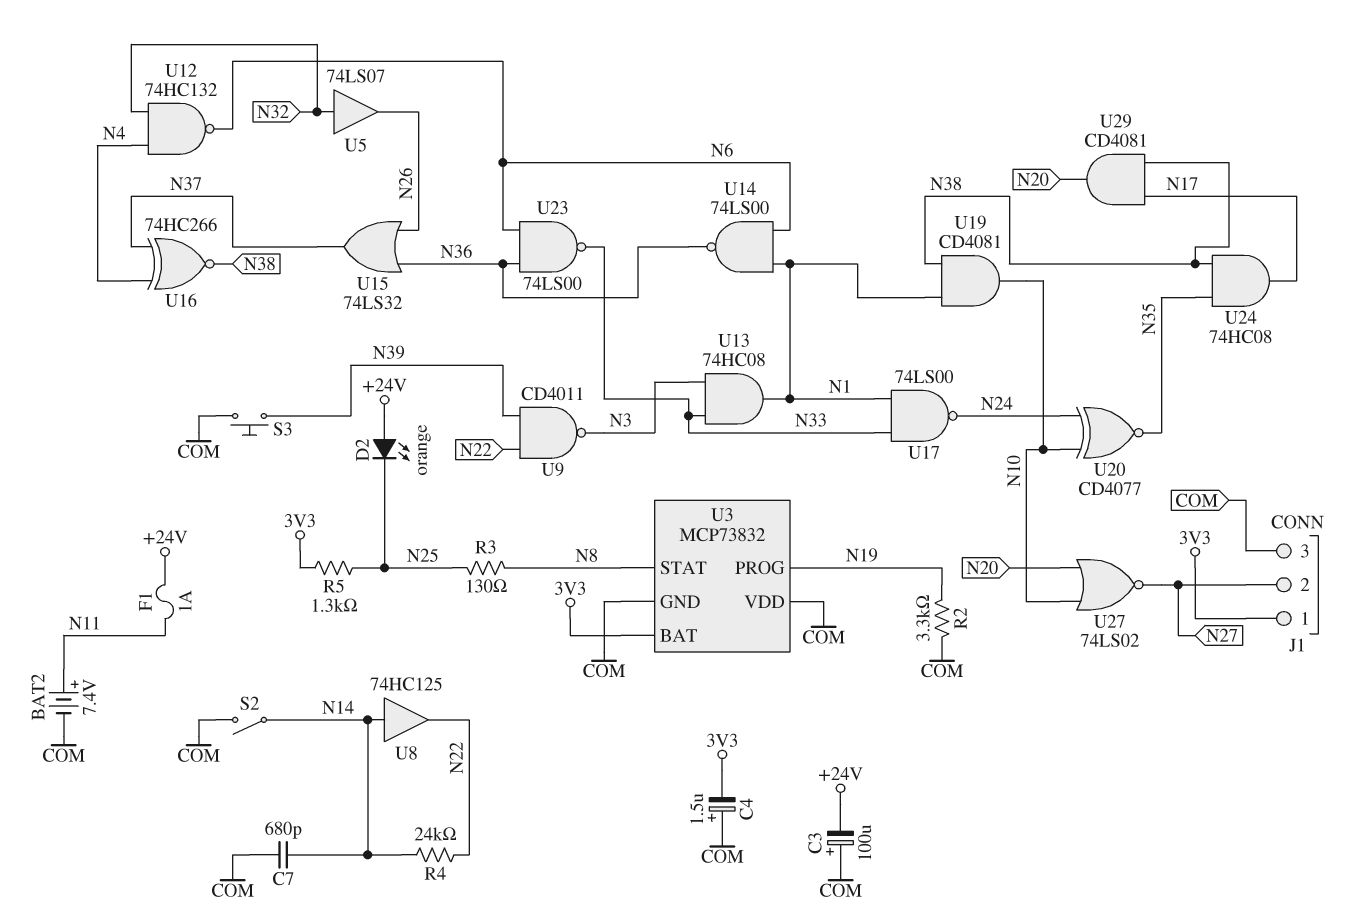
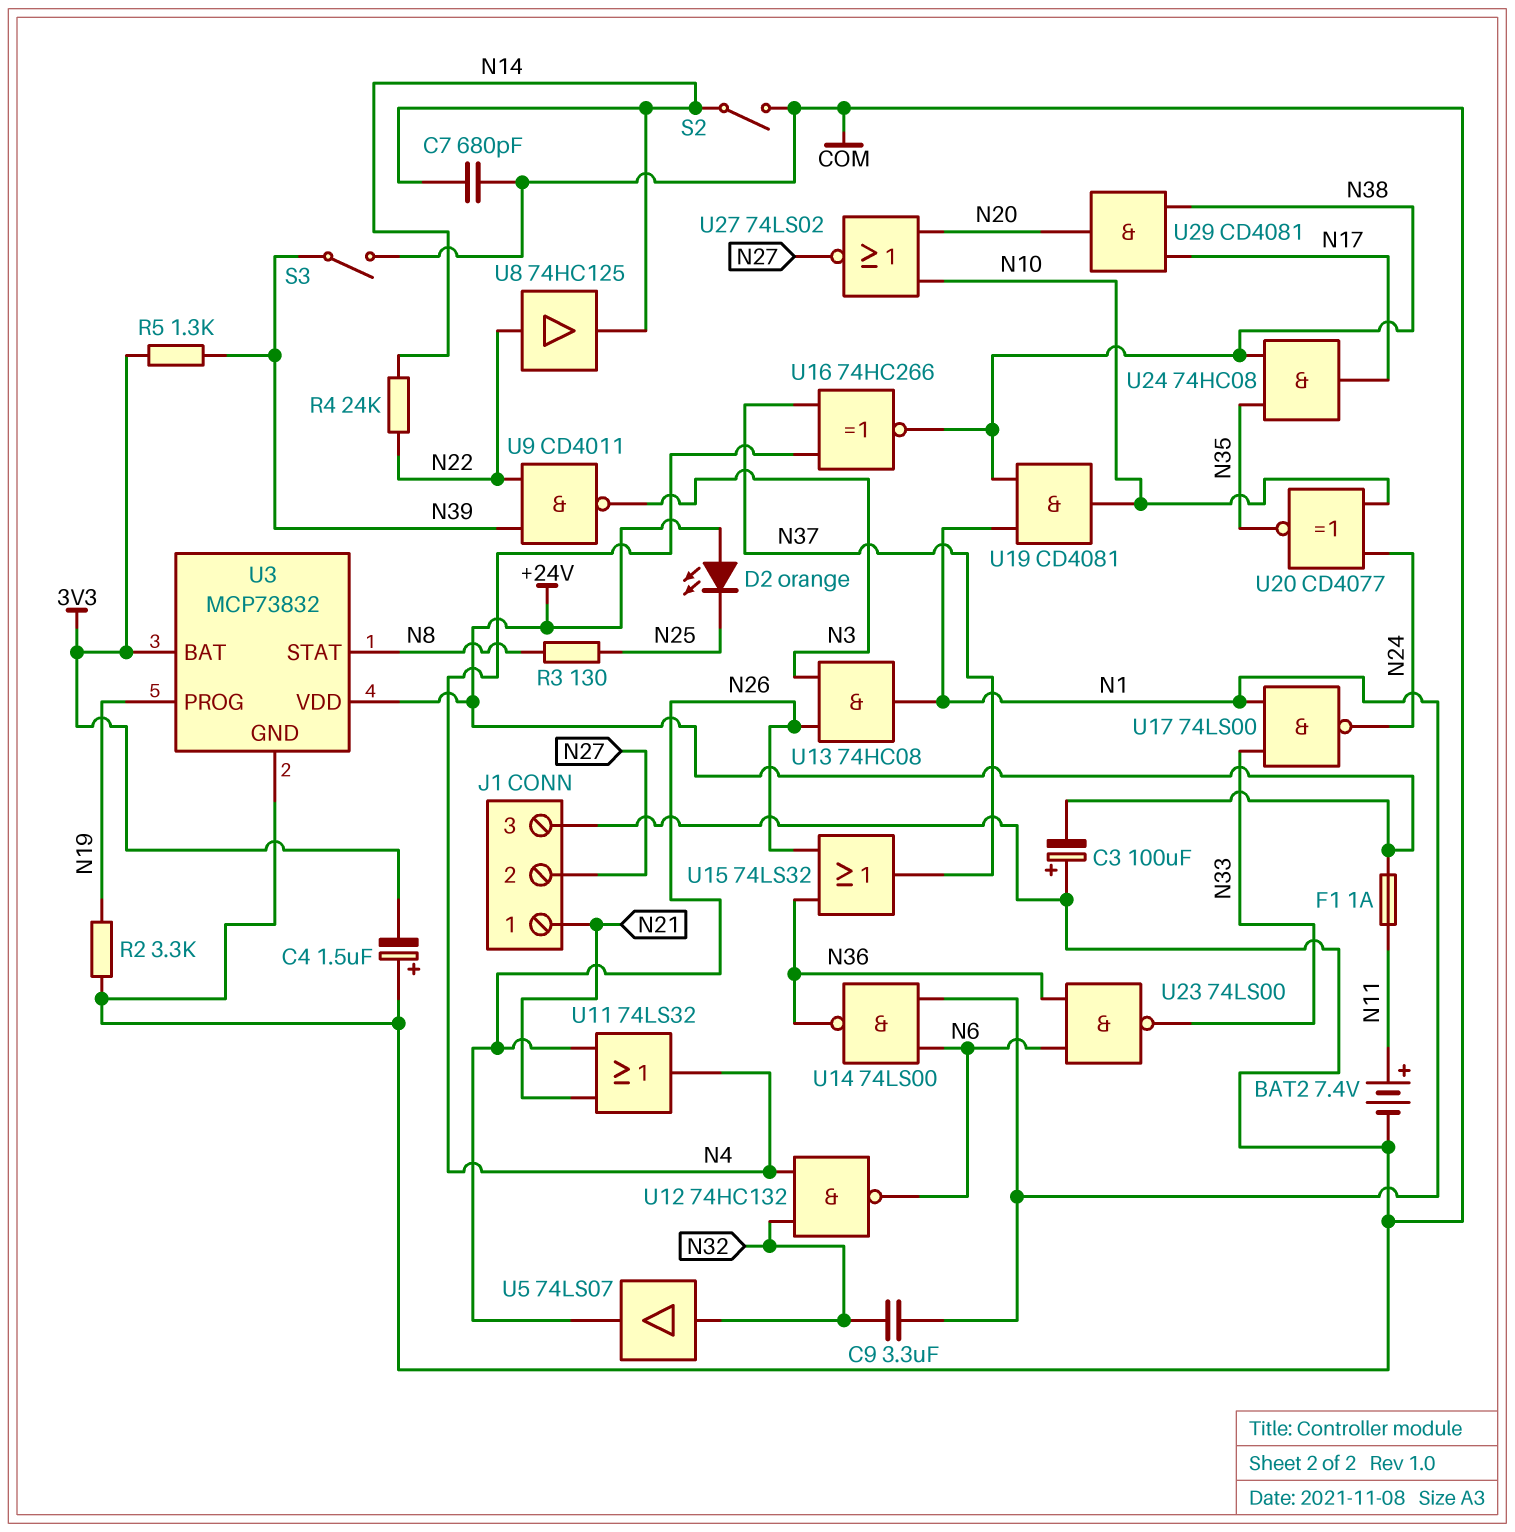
C9: none -> 3.3uF (N1, N32)
J1 pin 1: 3V3 -> N21
R5: 1.3k (3V3, N25) -> 1.3k (3V3, N39)
S3: button (COM, N39) -> switch (COM, N39)
U3 pin VDD: COM -> +24V
U8: buffer 74HC125 (in N14, out N22) -> buffer 74HC125 (in N22, out N14)
U11: none -> OR 74LS32 (in N21, in N26, out N4)
U13: AND 74HC08 (in N3, in N33, out N1) -> AND 74HC08 (in N3, in N26, out N1)

